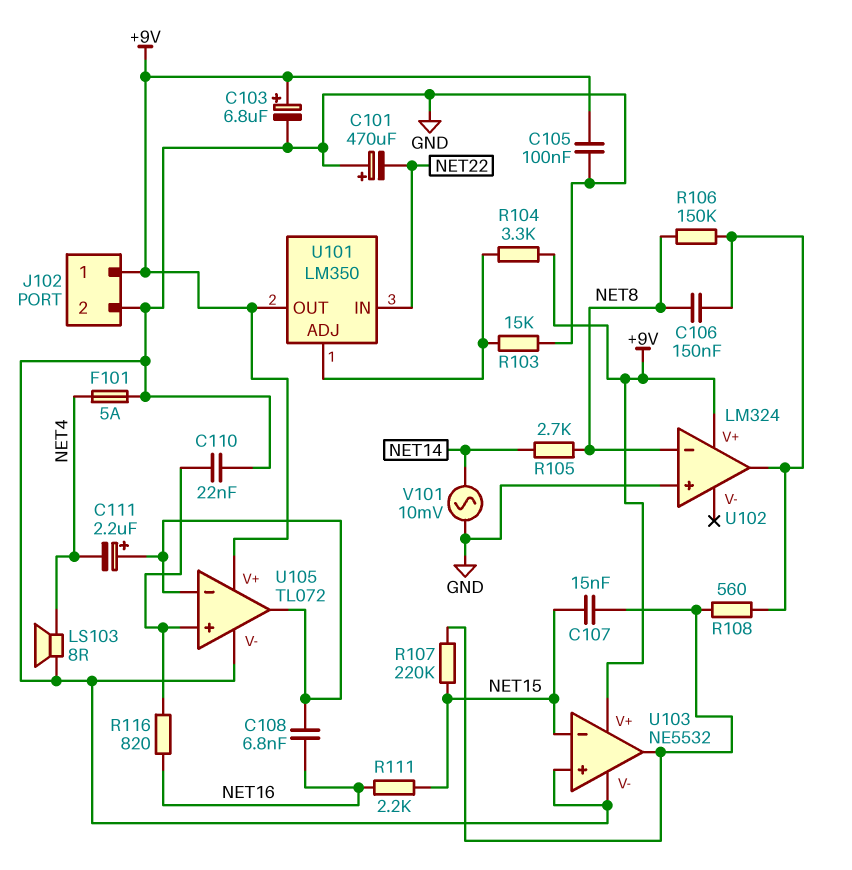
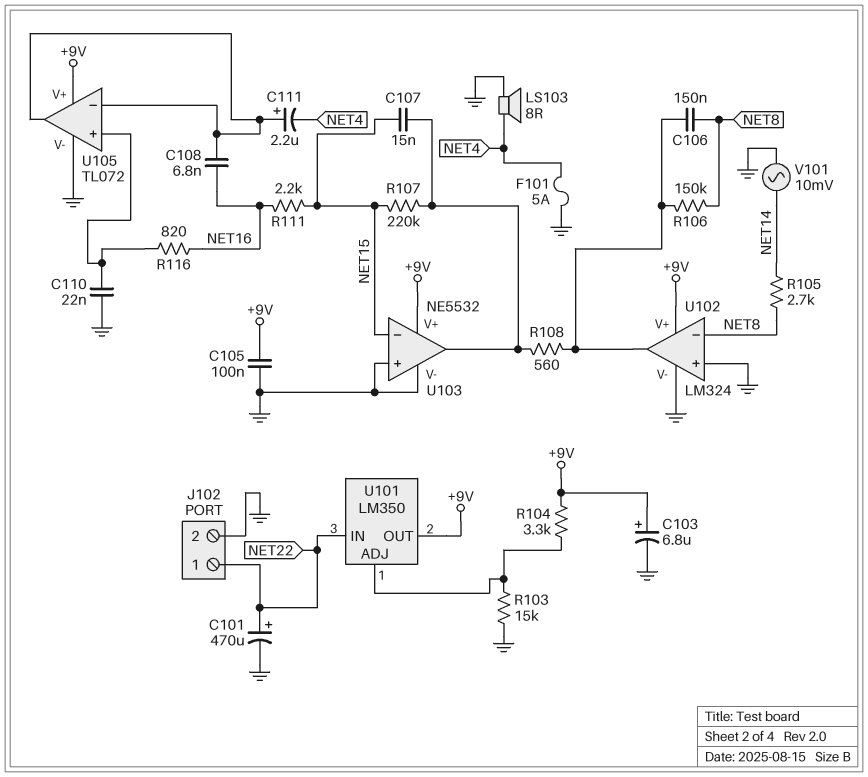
C101: 470uF (plus GND, minus NET22) -> 470uF (plus NET22, minus GND)
J102 pin 1: +9V -> NET22
U102 pin V-: none -> GND

